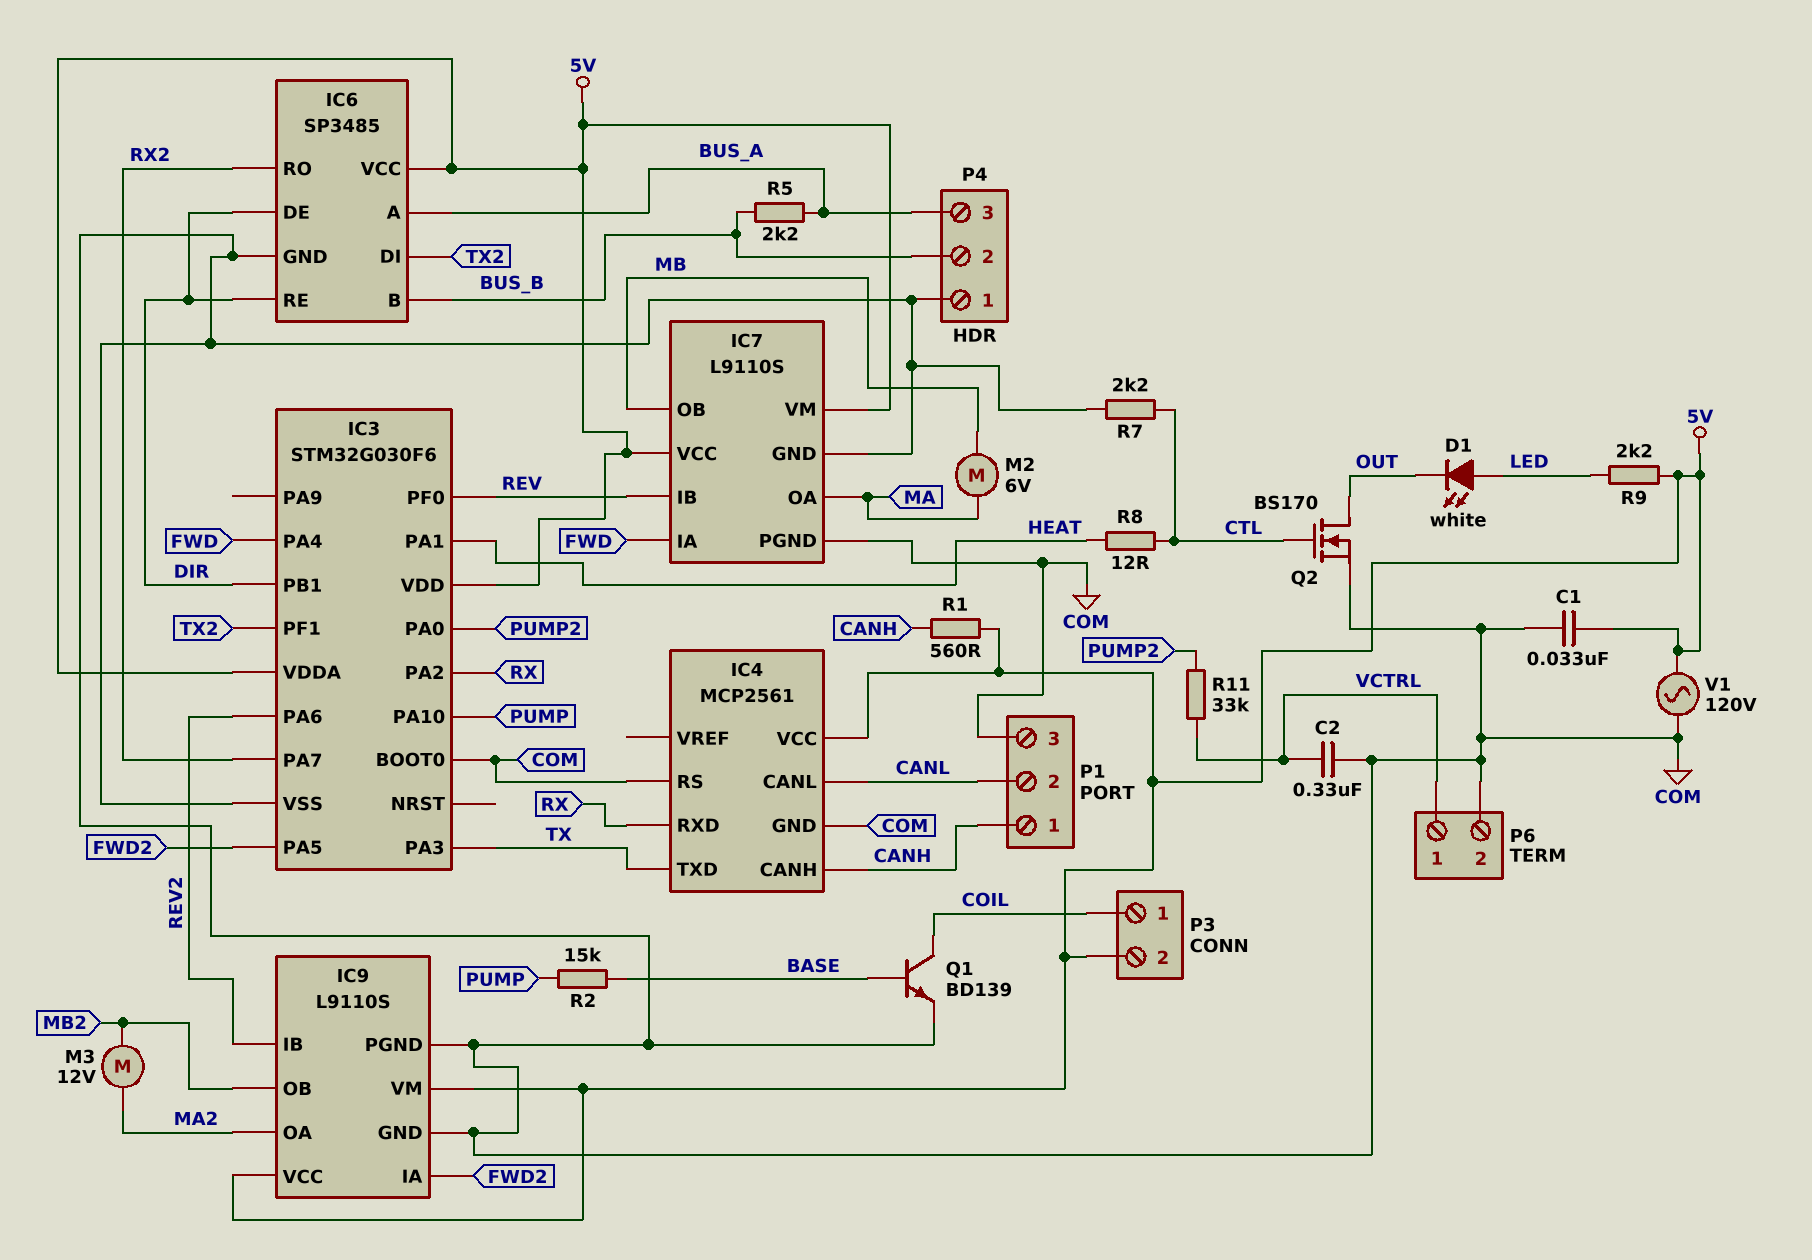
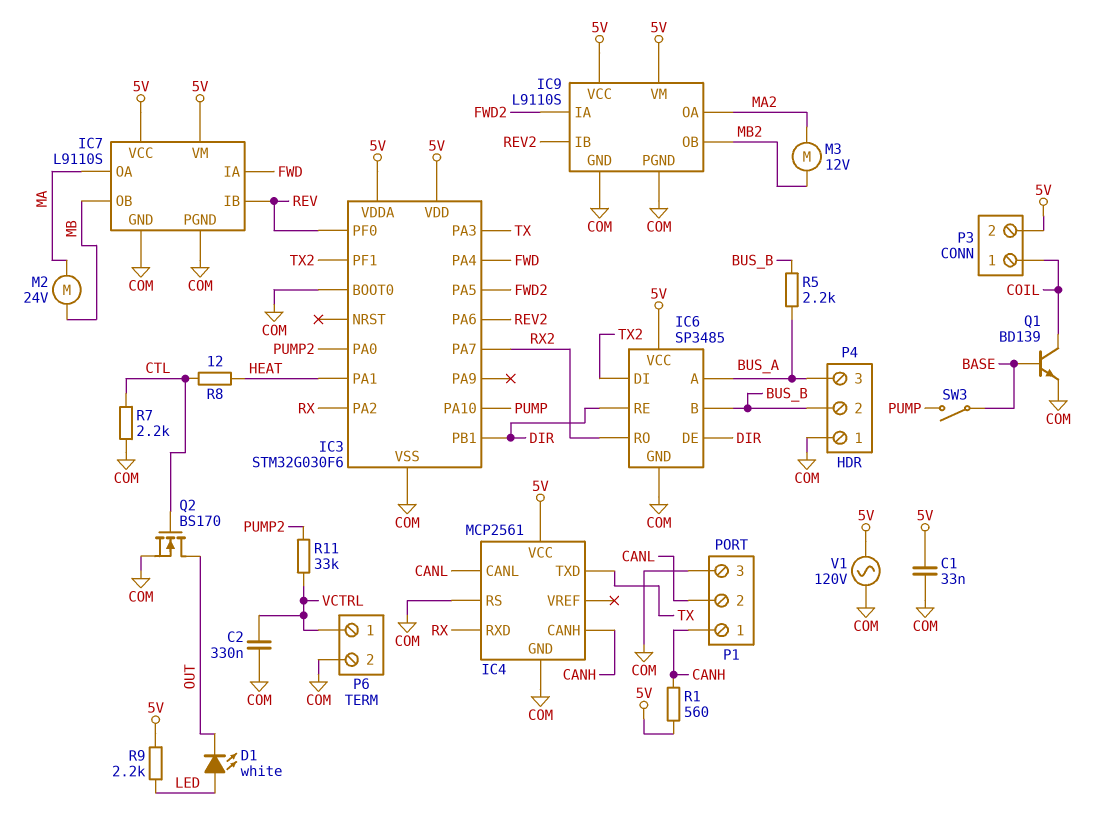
M2: motor 6V (MA, MB) -> motor 24V (MA, MB)
R2: 15k (BASE, PUMP) -> none
SW3: none -> switch (BASE, PUMP)

